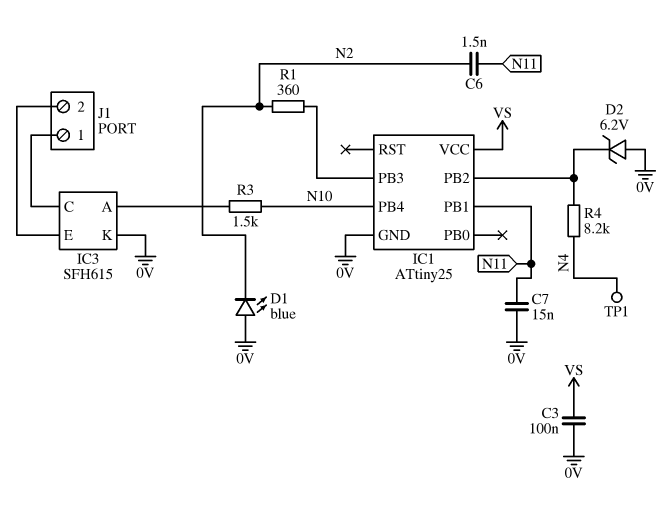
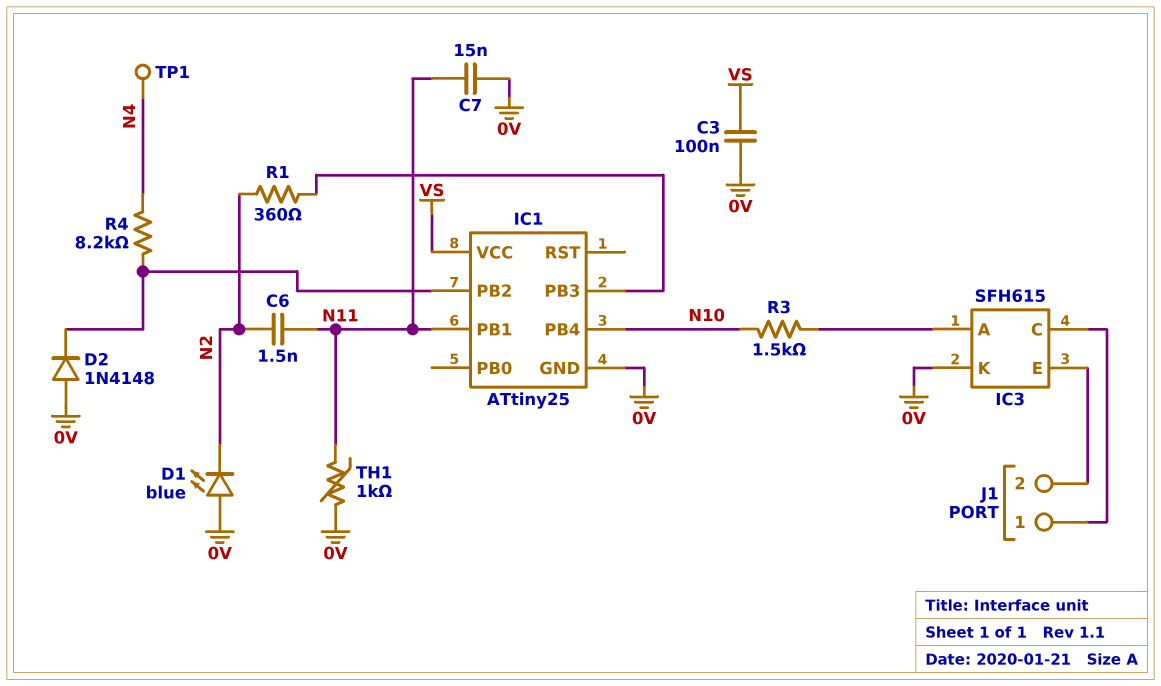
D2: zener 6.2V (A 0V, K IC1/PB2) -> diode 1N4148 (A 0V, K IC1/PB2)
TH1: none -> 1k (0V, N11)

